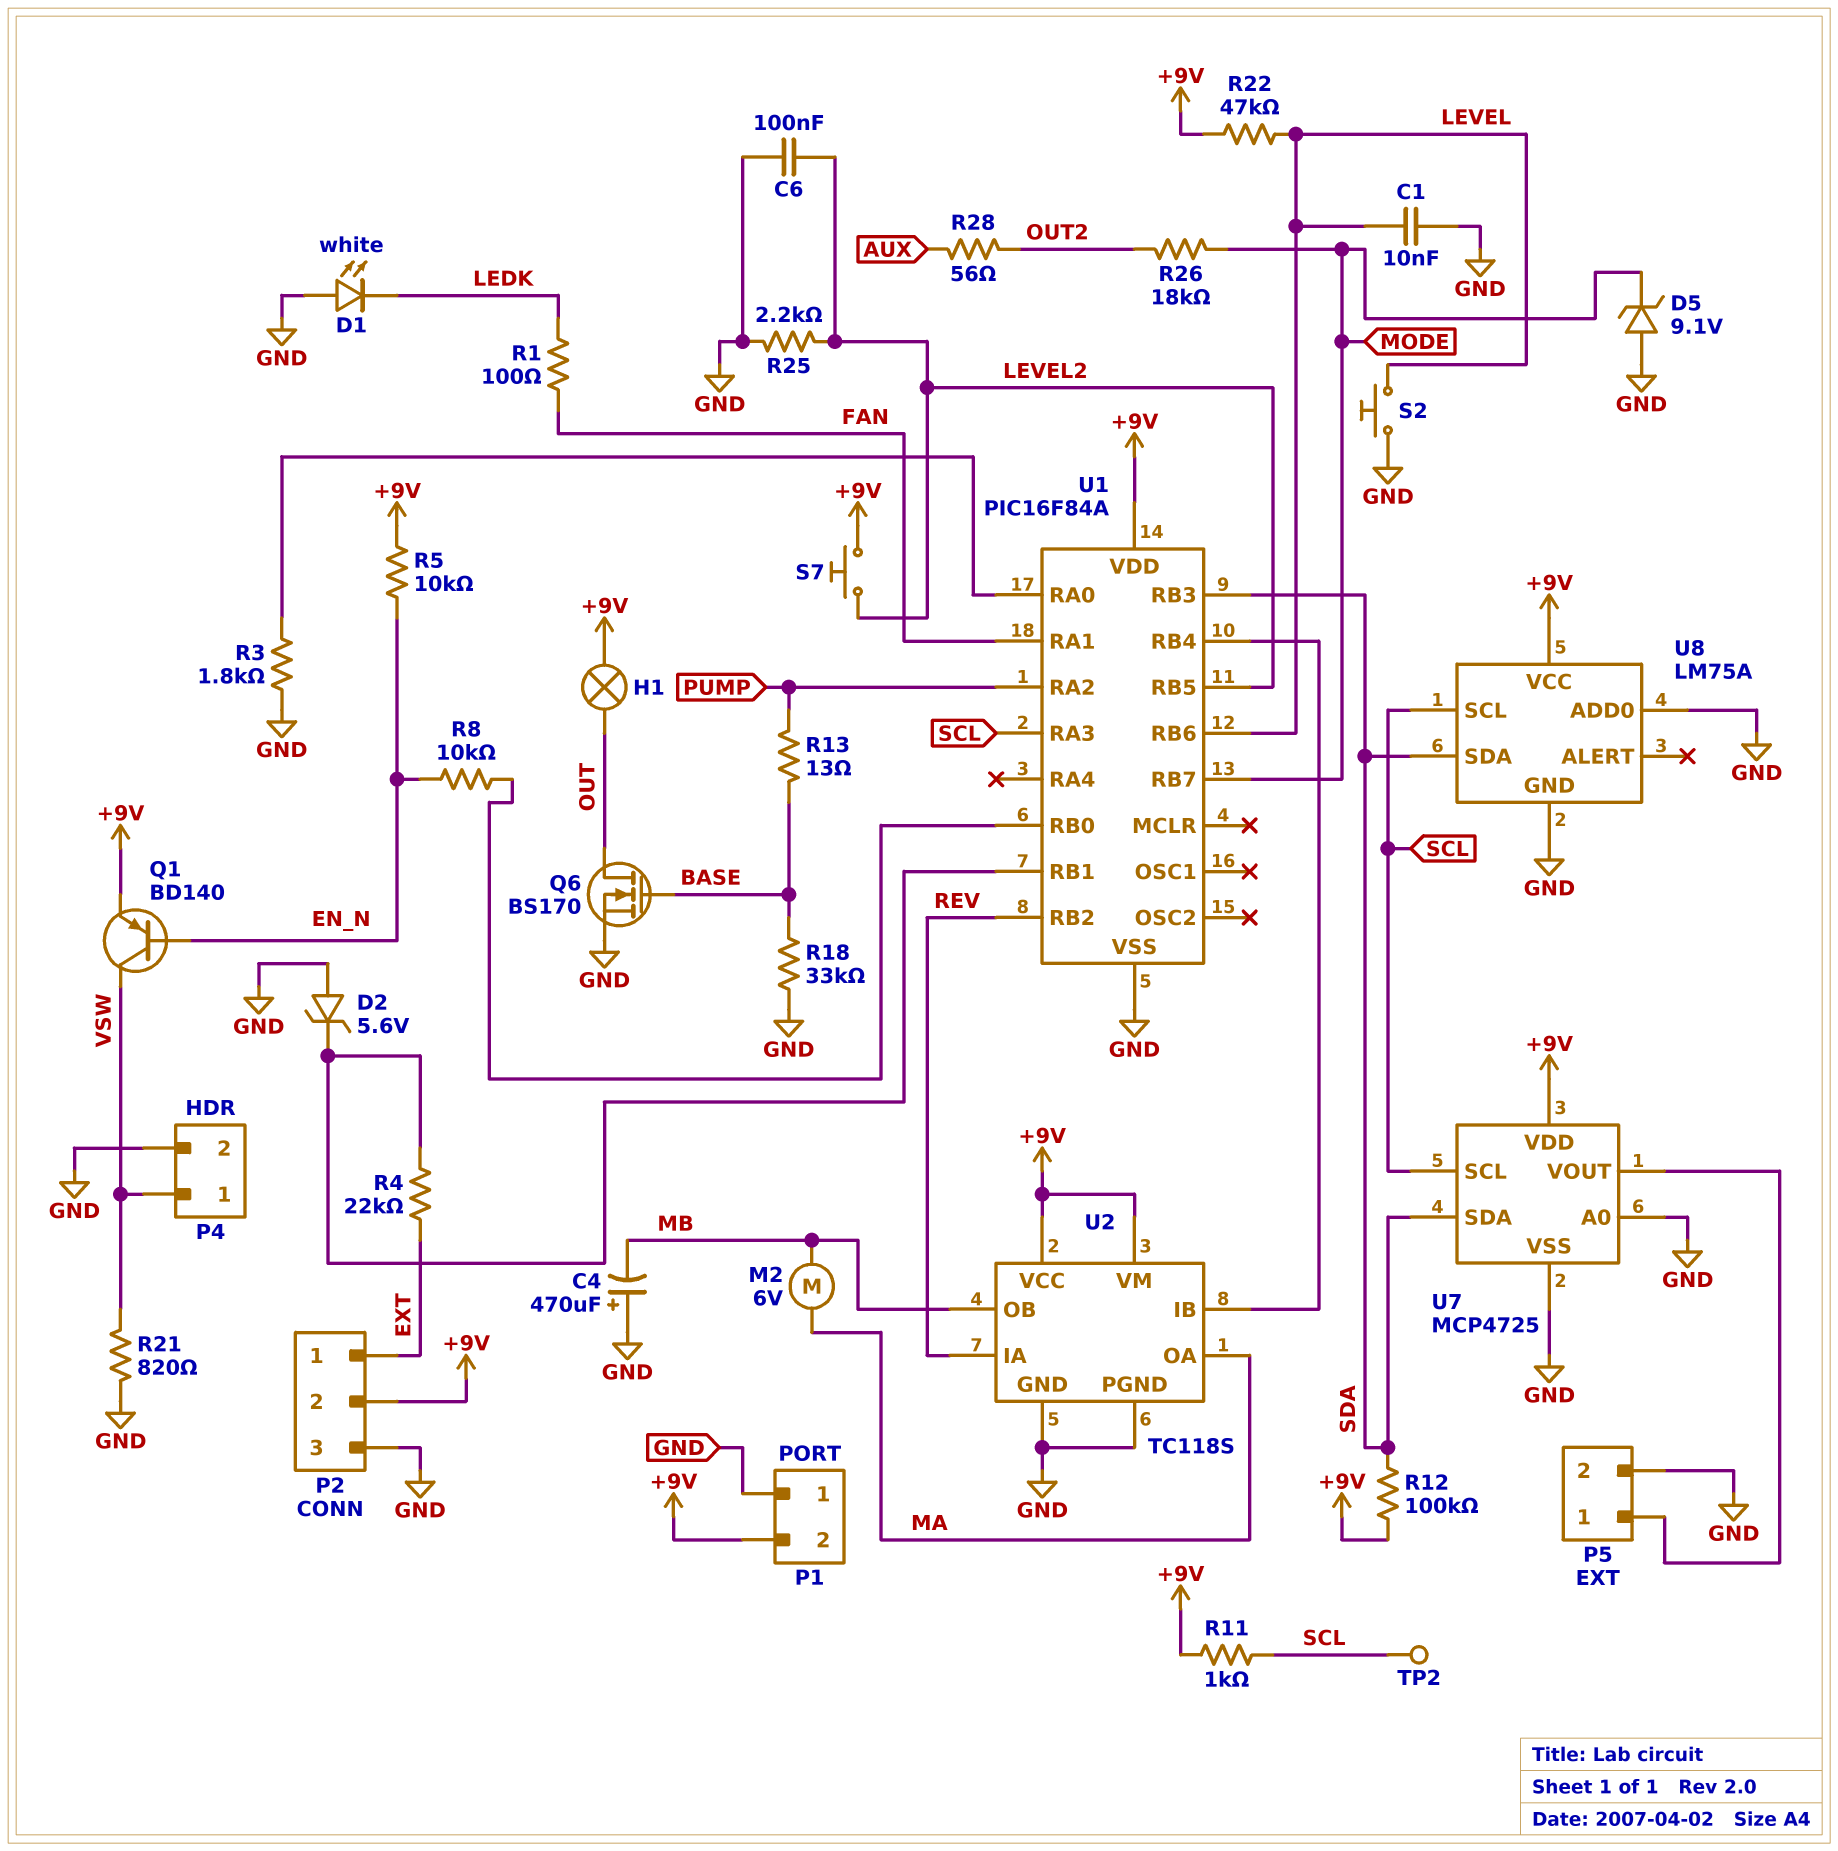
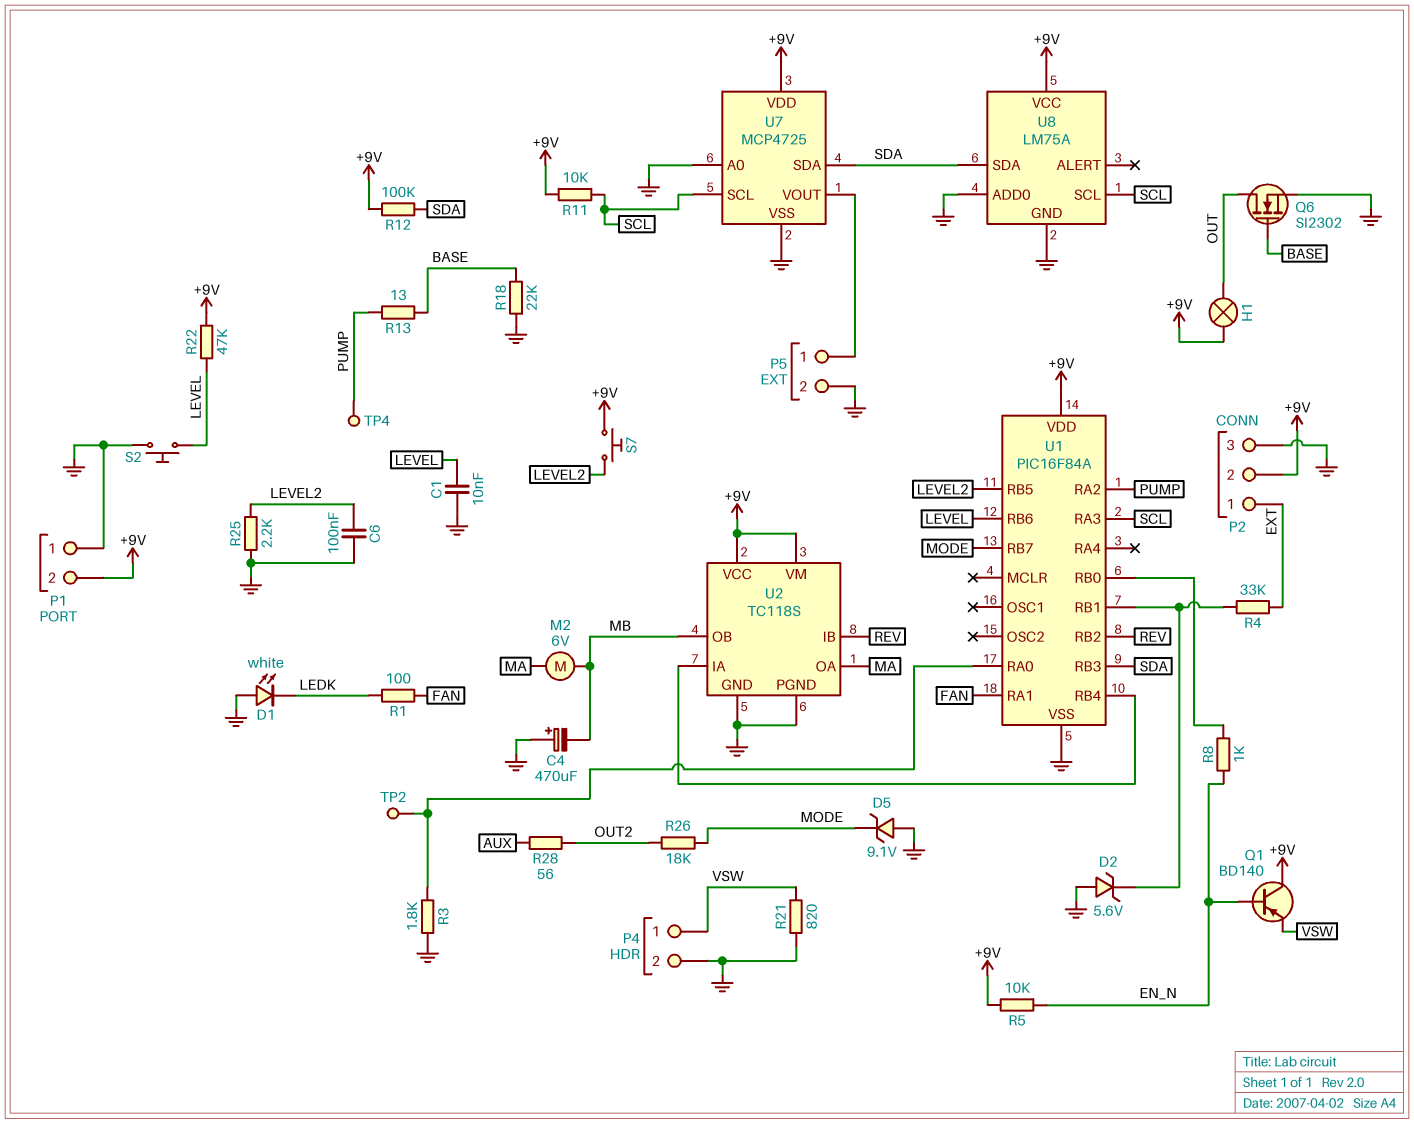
Q1: PNP BD140 (B EN_N, C VSW, E +9V) -> PNP BD140 (B EN_N, C +9V, E VSW)
Q6: NMOS BS170 (G BASE, D OUT, S GND) -> NMOS SI2302 (G BASE, D OUT, S GND)
R4: 22k (EXT, U1/RB1) -> 33k (EXT, U1/RB1)
R8: 10k (EN_N, U1/RB0) -> 1k (EN_N, U1/RB0)
R11: 1k (+9V, SCL) -> 10k (+9V, SCL)
R18: 33k (BASE, GND) -> 22k (BASE, GND)
TP2: test point (SCL) -> test point (U1/RA0)
TP4: none -> test point (PUMP)
U2 pin IA: REV -> U1/RB4
U2 pin IB: U1/RB4 -> REV

